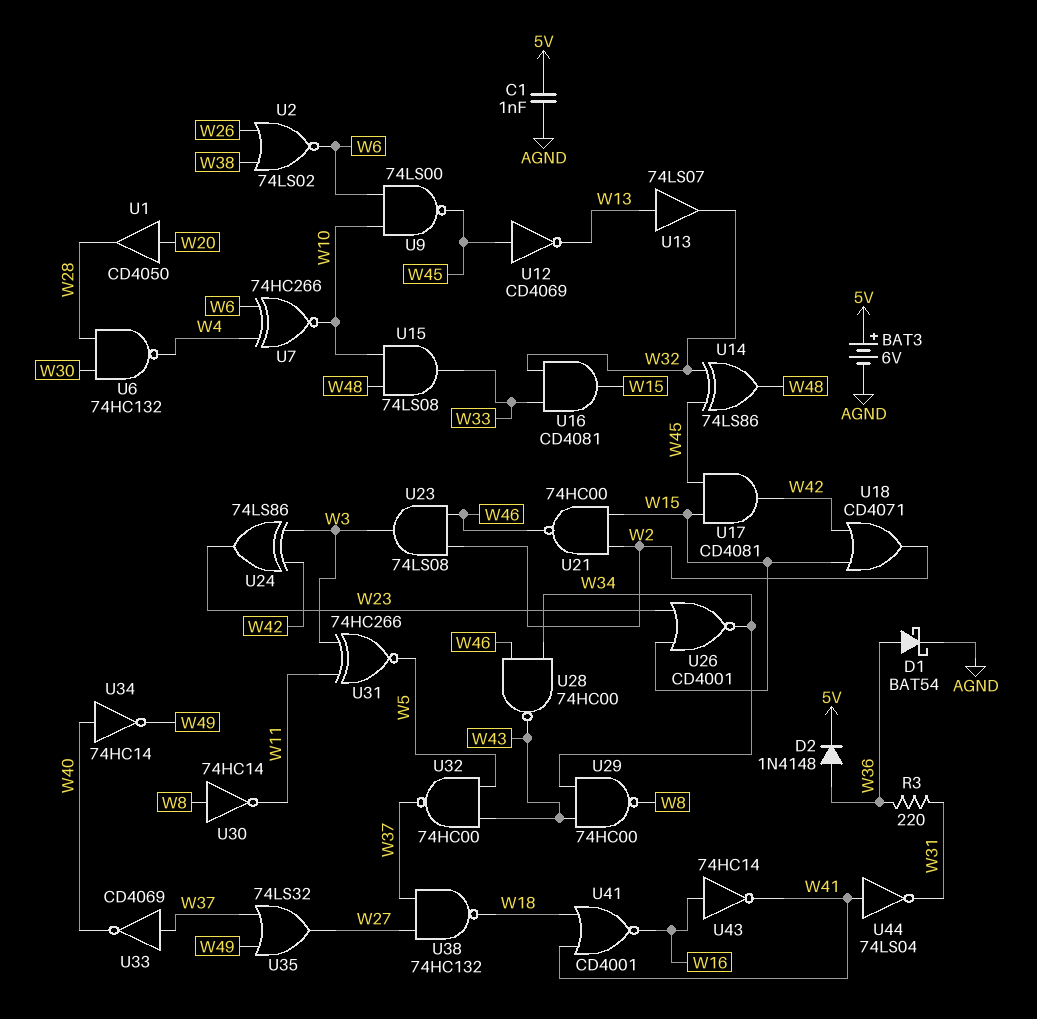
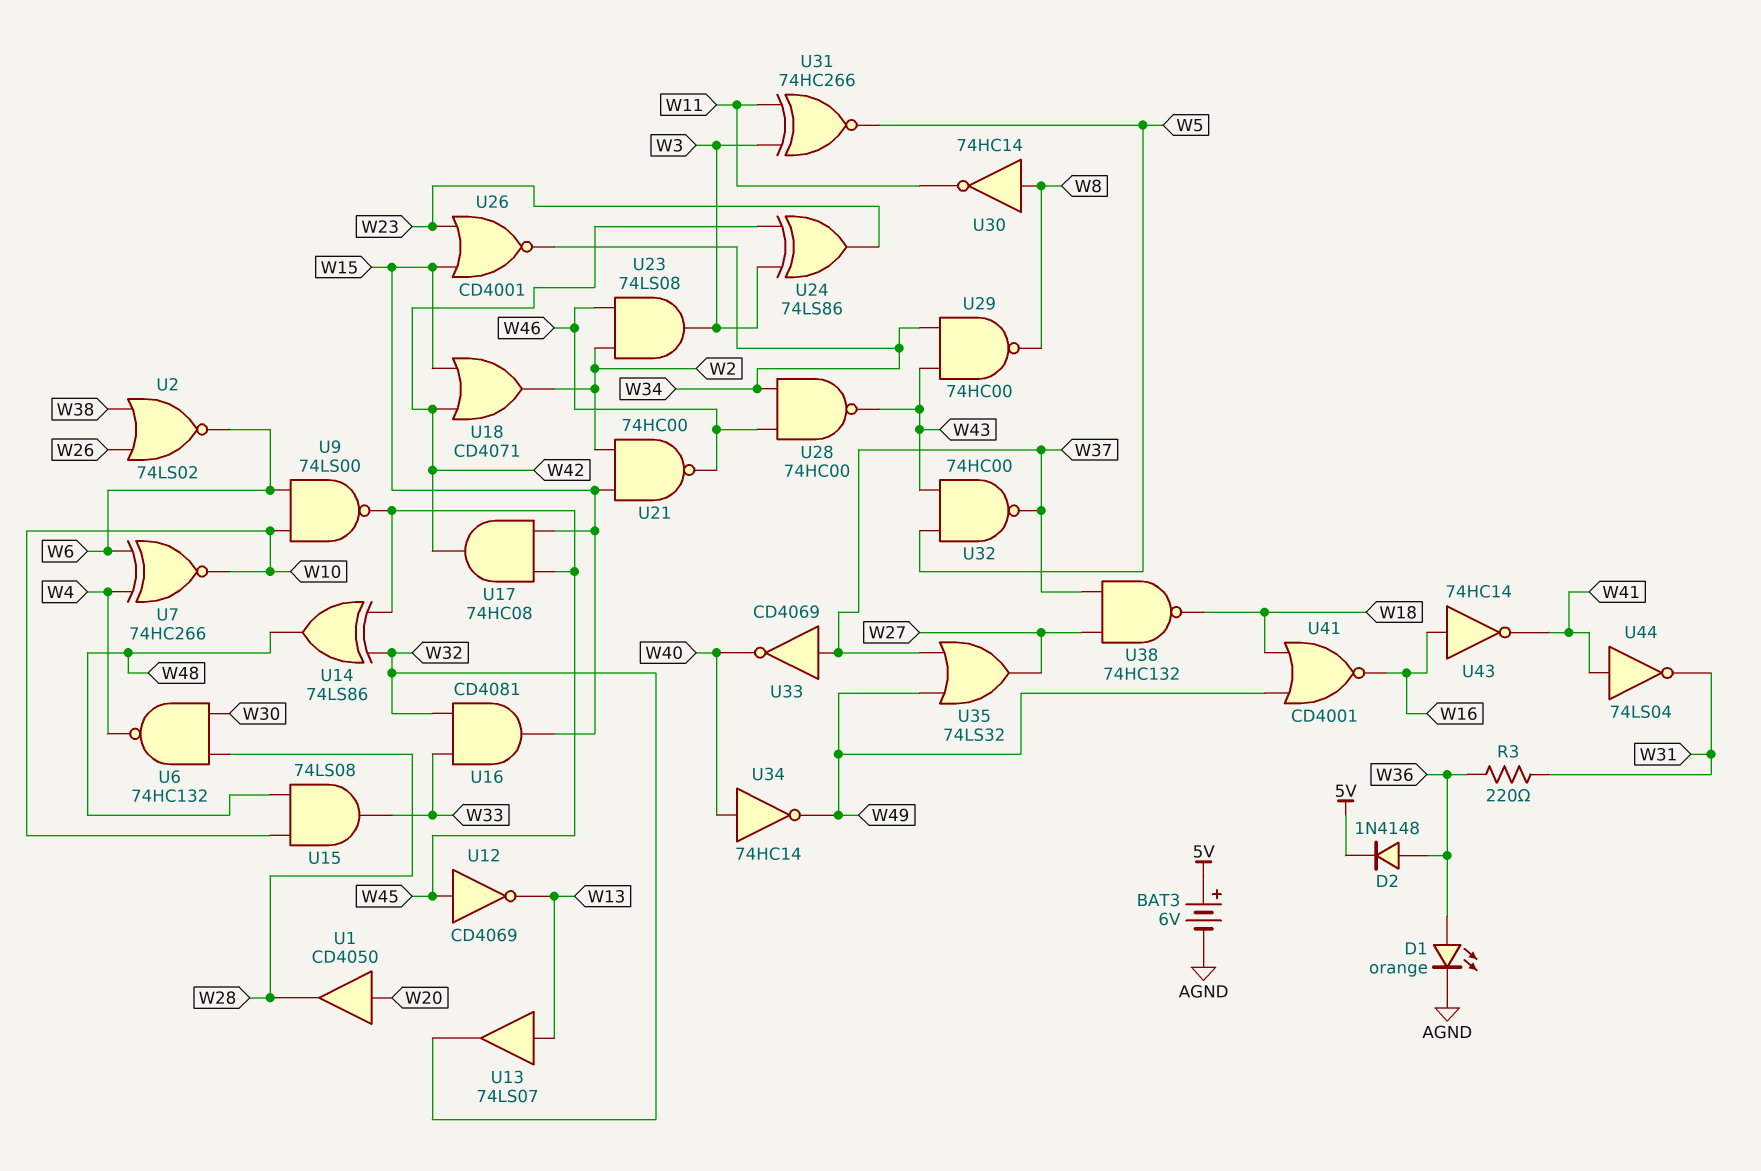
C1: 1nF (5V, AGND) -> none
D1: schottky BAT54 (A W36, K AGND) -> LED orange (A W36, K AGND)
U17: AND CD4081 (in W15, in W45, out W42) -> AND 74HC08 (in W15, in W45, out W42)
U41: NOR CD4001 (in W18, in W41, out W16) -> NOR CD4001 (in W18, in W49, out W16)

